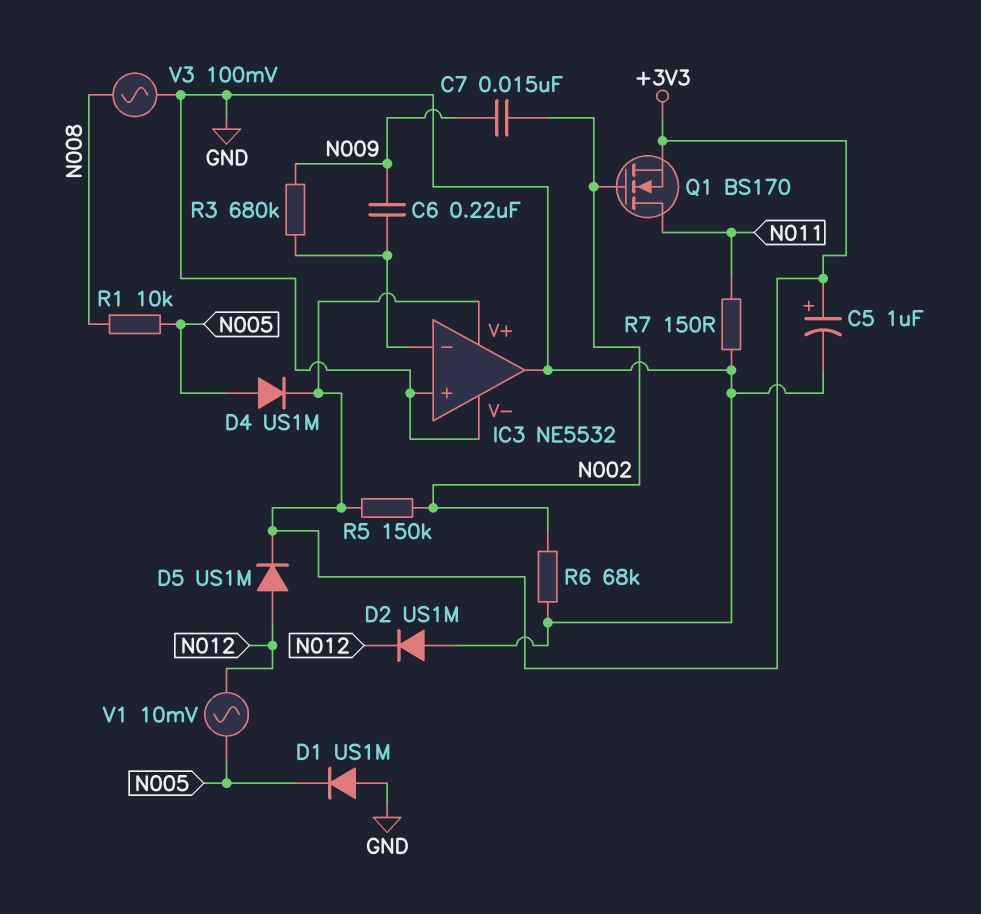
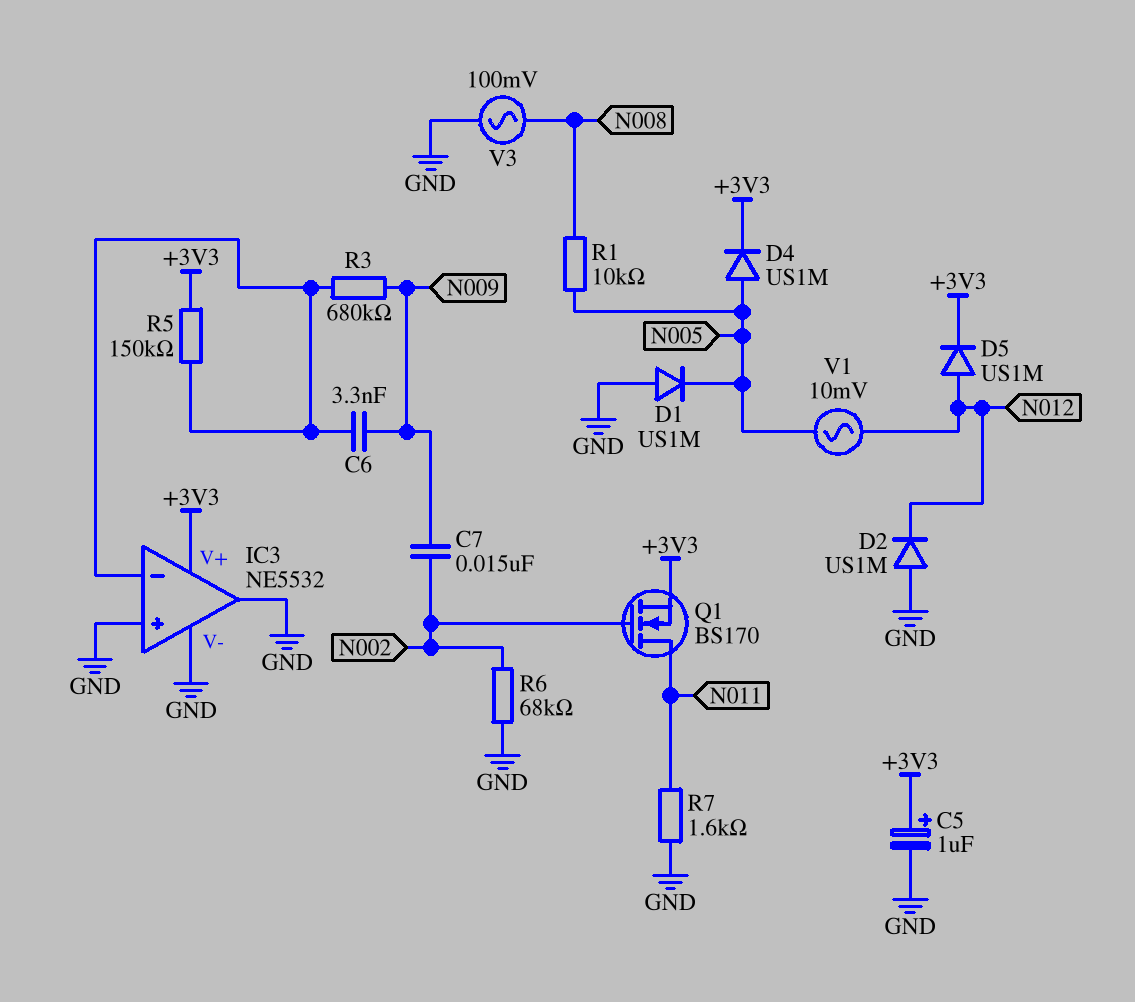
C6: 220nF (IC3/in-, N009) -> 3.3nF (IC3/in-, N009)
R5: 150k (+3V3, N002) -> 150k (+3V3, IC3/in-)
R7: 150 (GND, N011) -> 1.6k (GND, N011)

